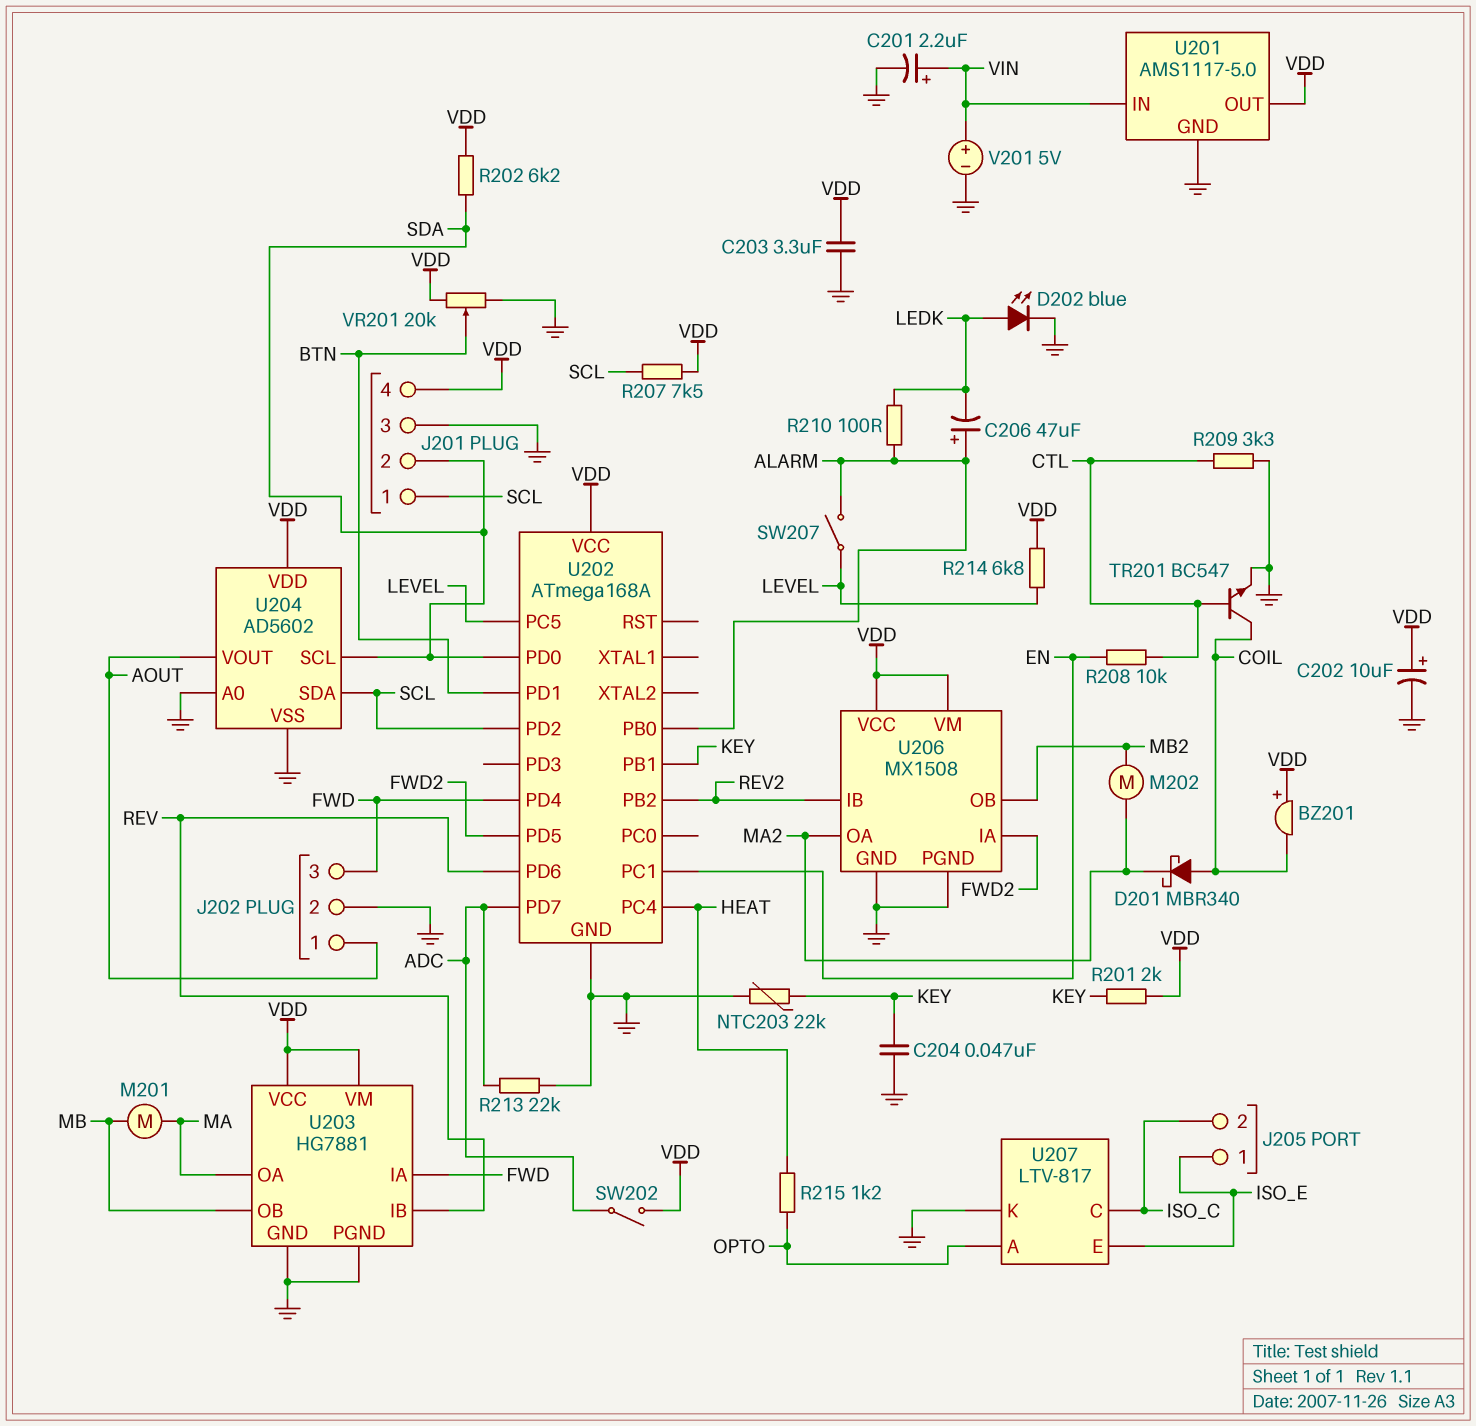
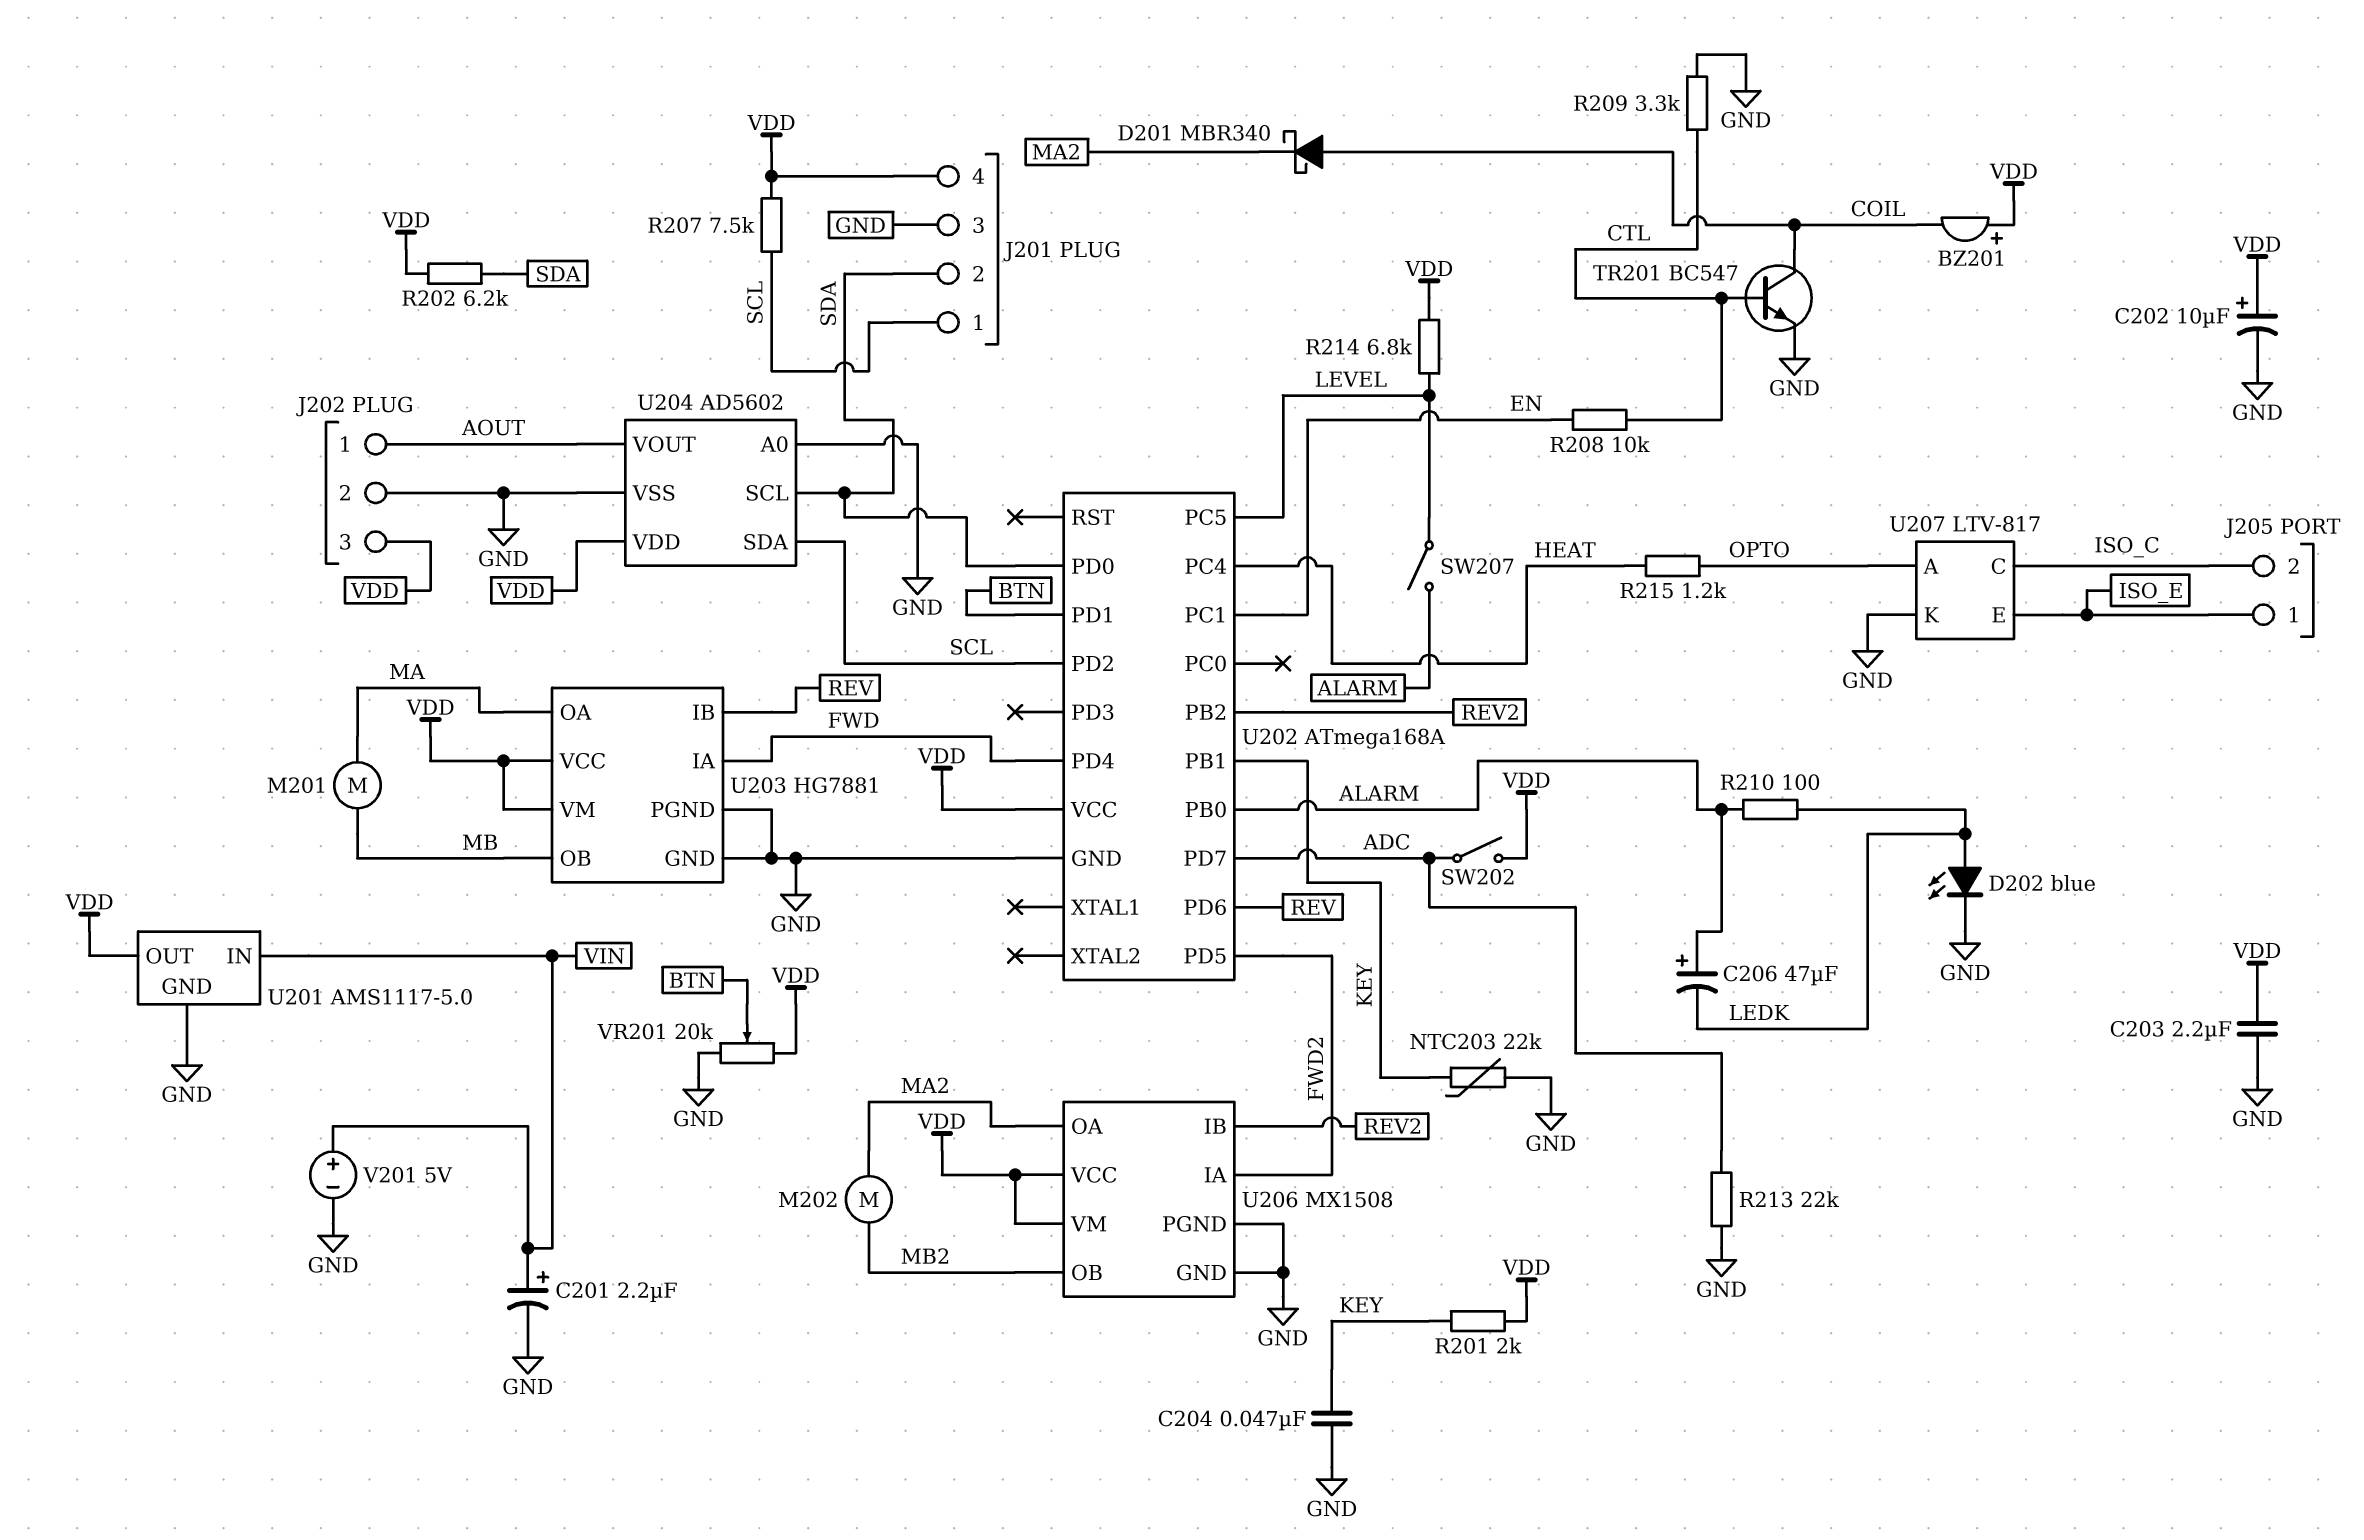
C203: 3.3uF (GND, VDD) -> 2.2uF (GND, VDD)
J202 pin 3: FWD -> VDD

